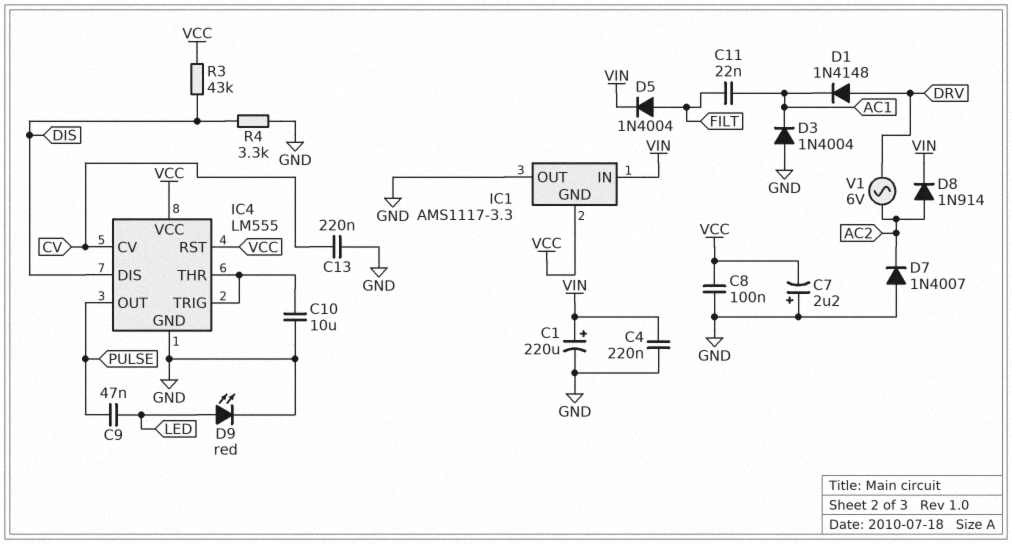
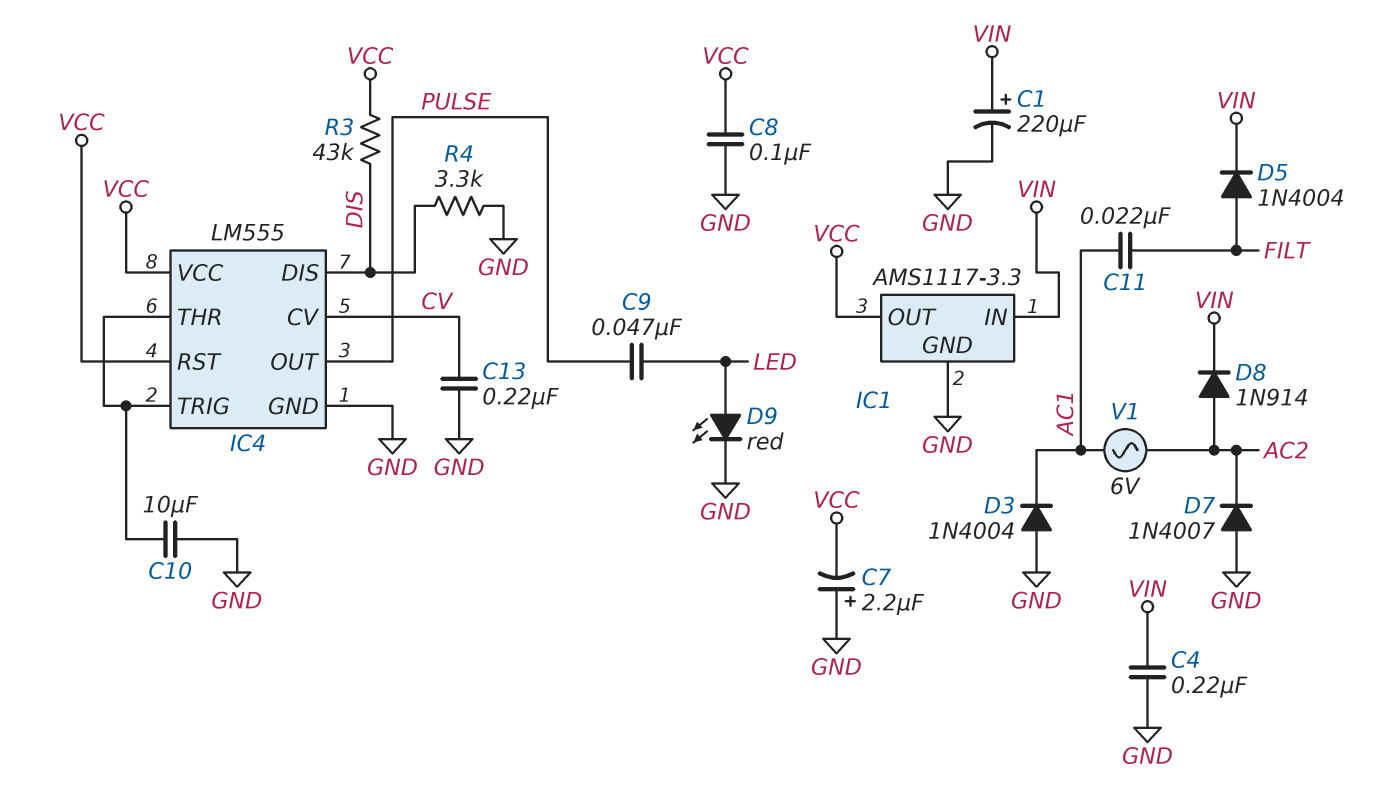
D1: diode 1N4148 (A DRV, K AC1) -> none
IC1 pin GND: VCC -> GND
IC1 pin OUT: GND -> VCC
V1: AC 6V (AC2, DRV) -> AC 6V (AC1, AC2)

